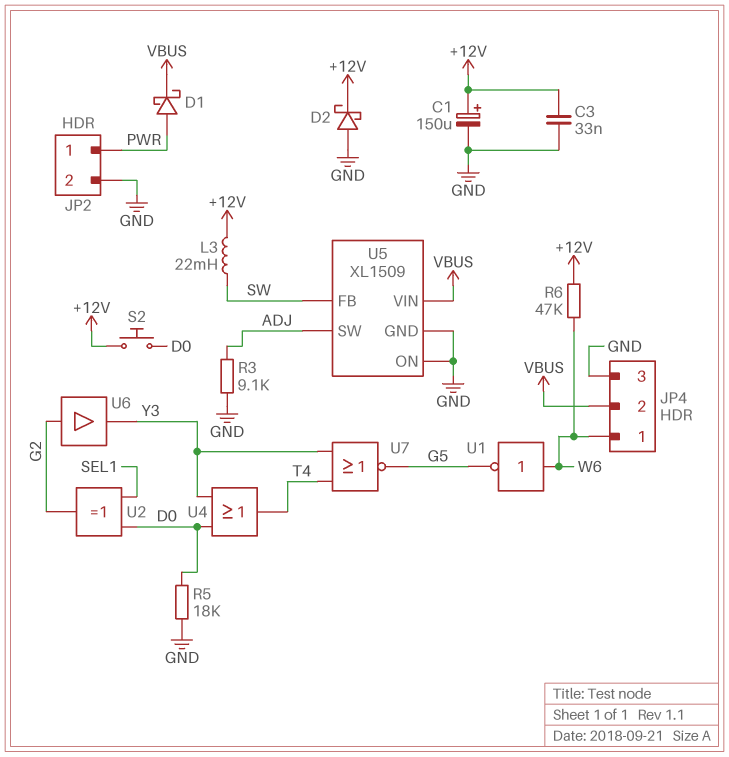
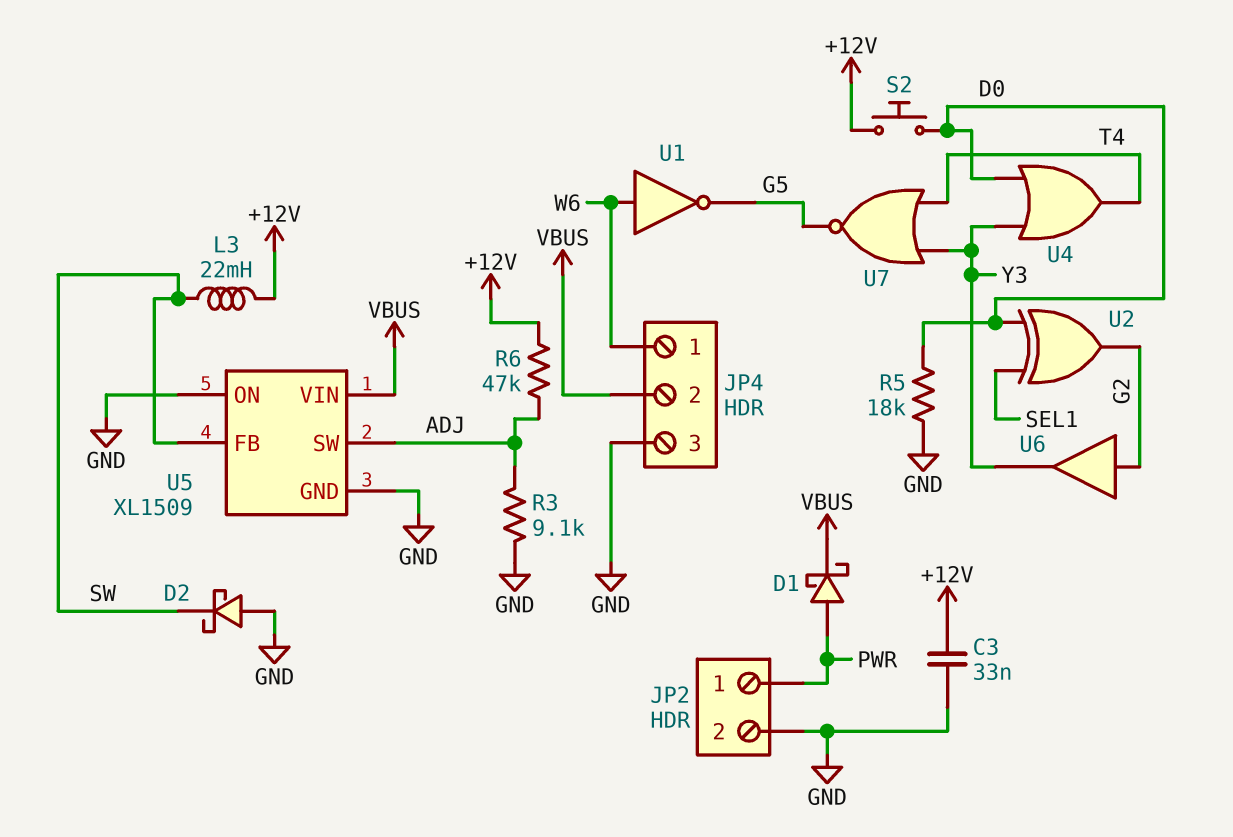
C1: 150uF (plus +12V, minus GND) -> none
D2: schottky (A GND, K +12V) -> schottky (A GND, K SW)
R6: 47k (+12V, W6) -> 47k (+12V, ADJ)

